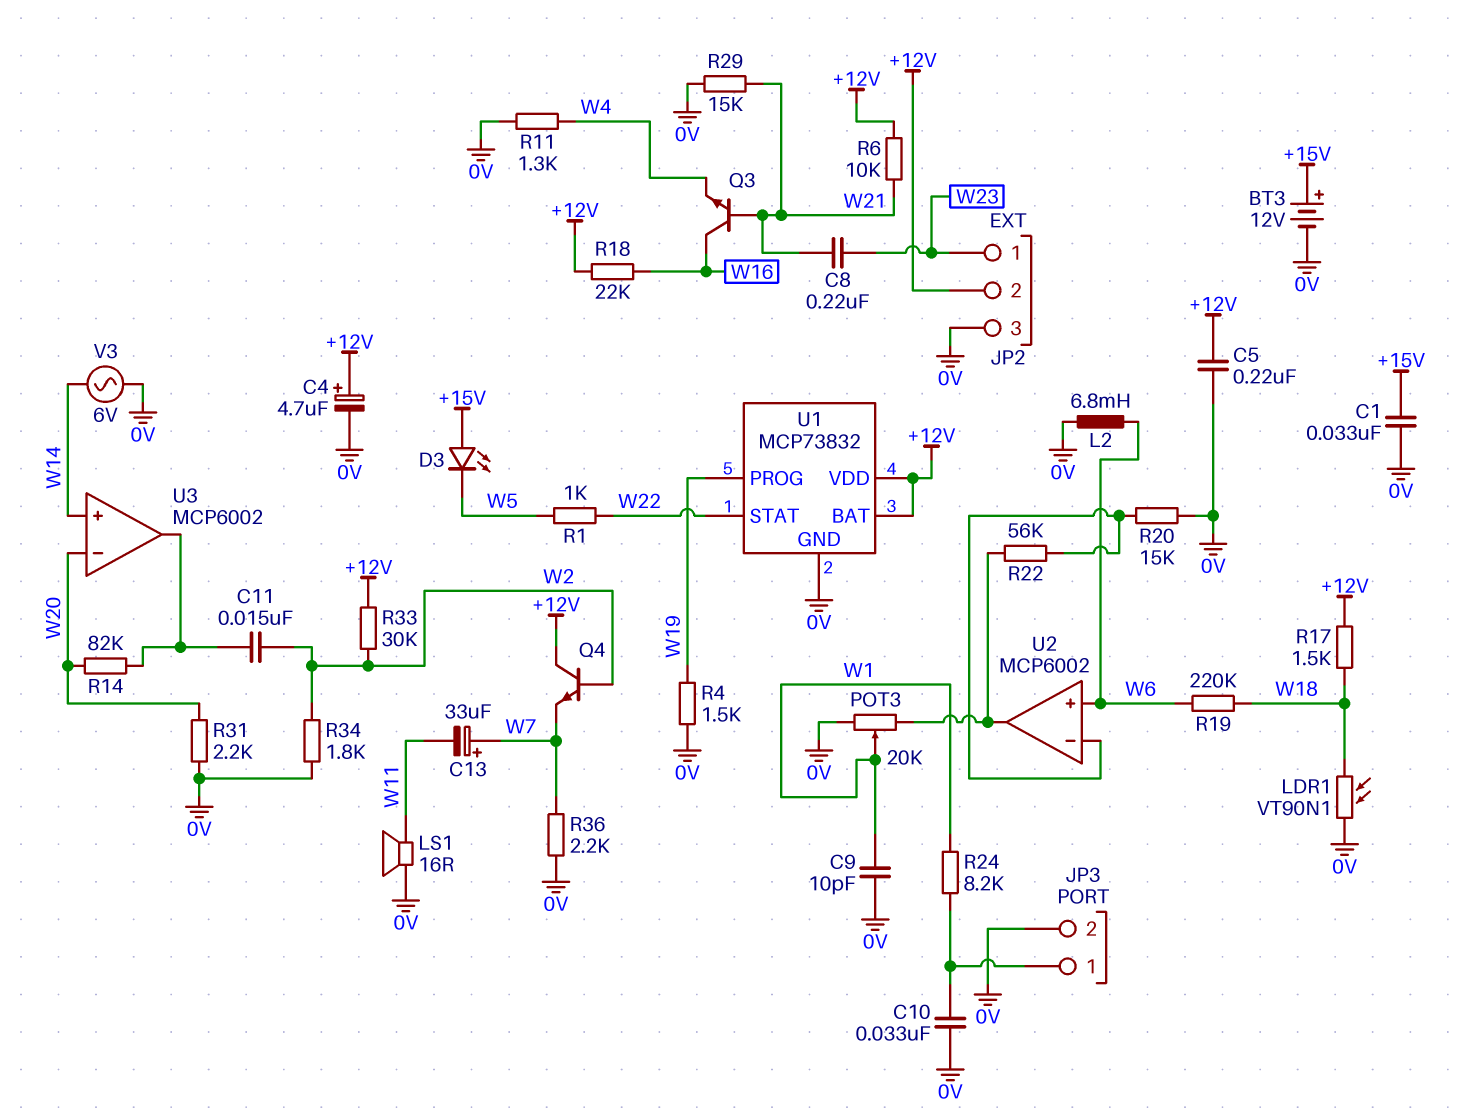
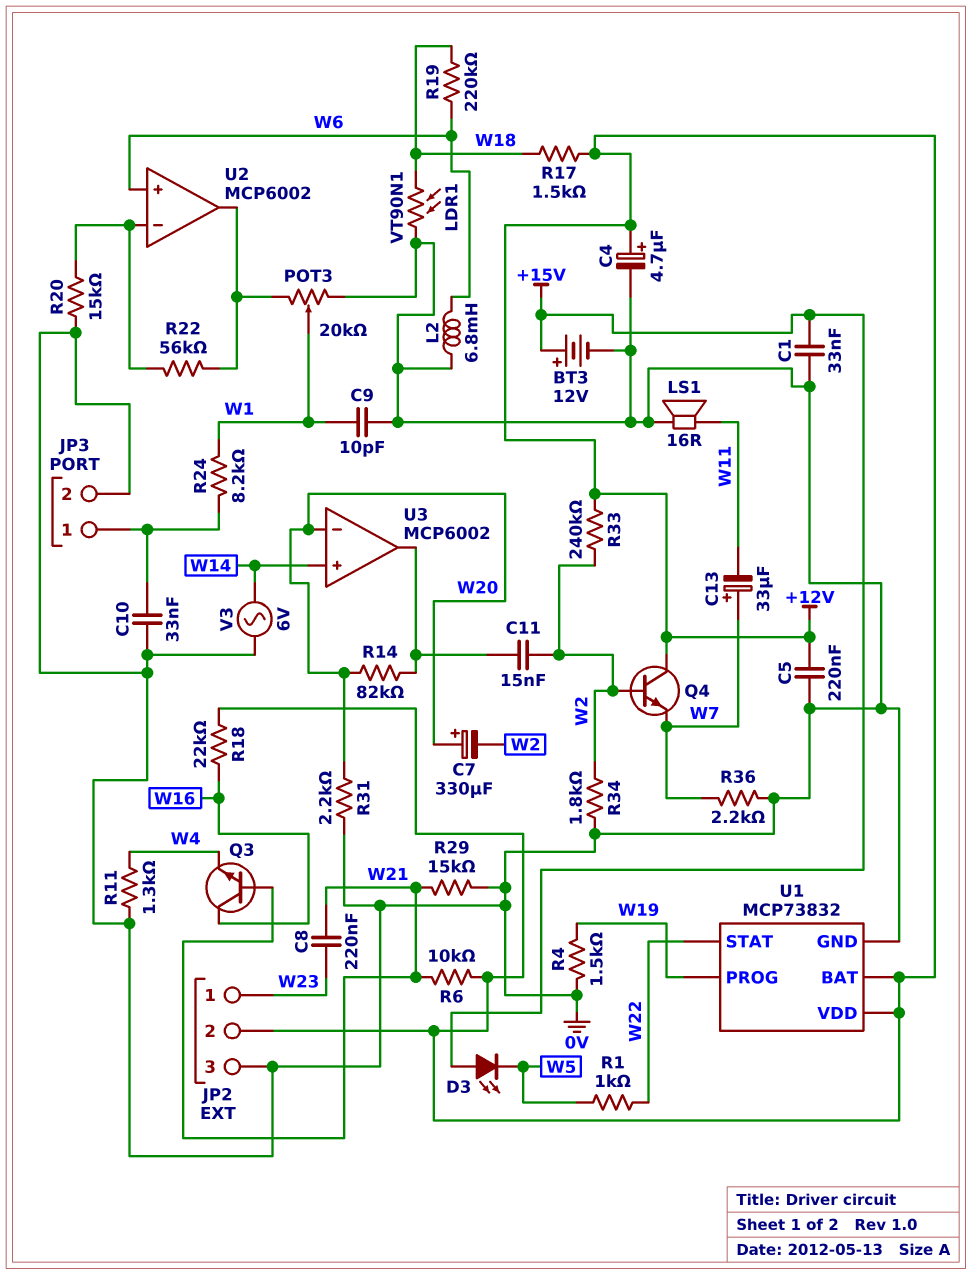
C7: none -> 330uF (plus W20, minus W2)
R33: 30k (+12V, W2) -> 240k (+12V, W2)

